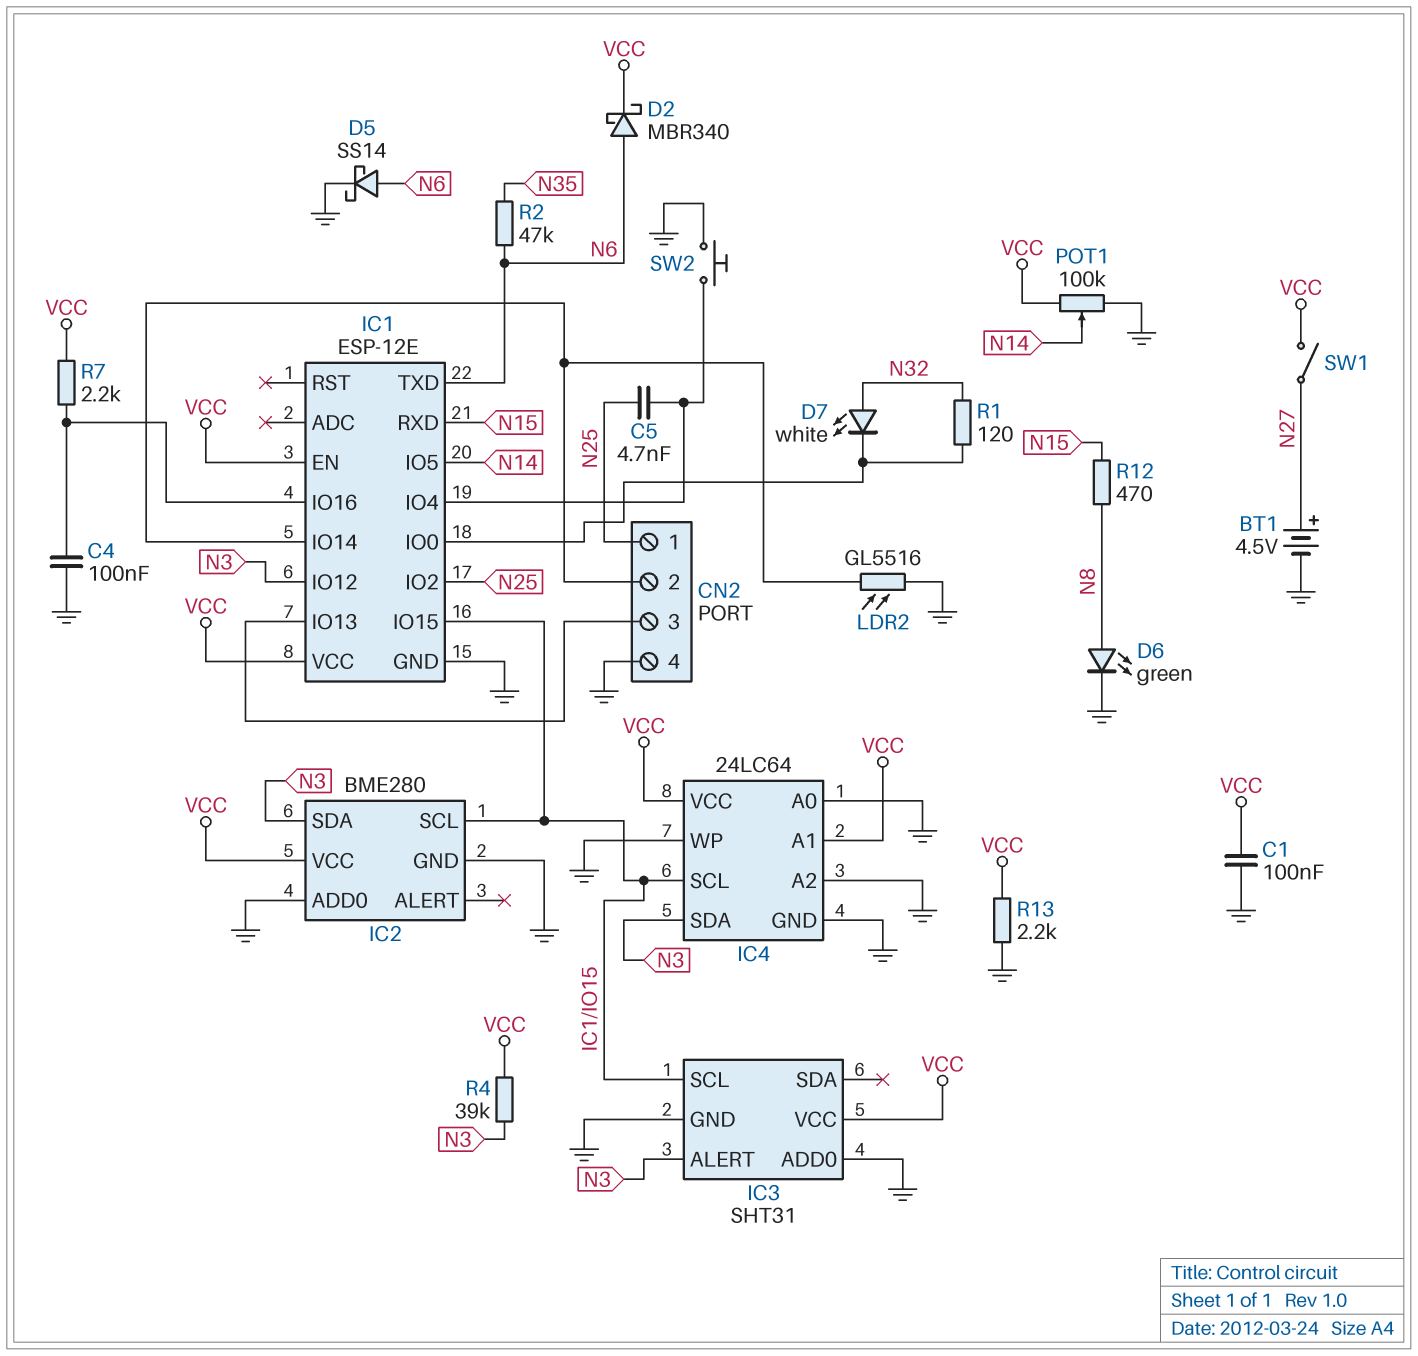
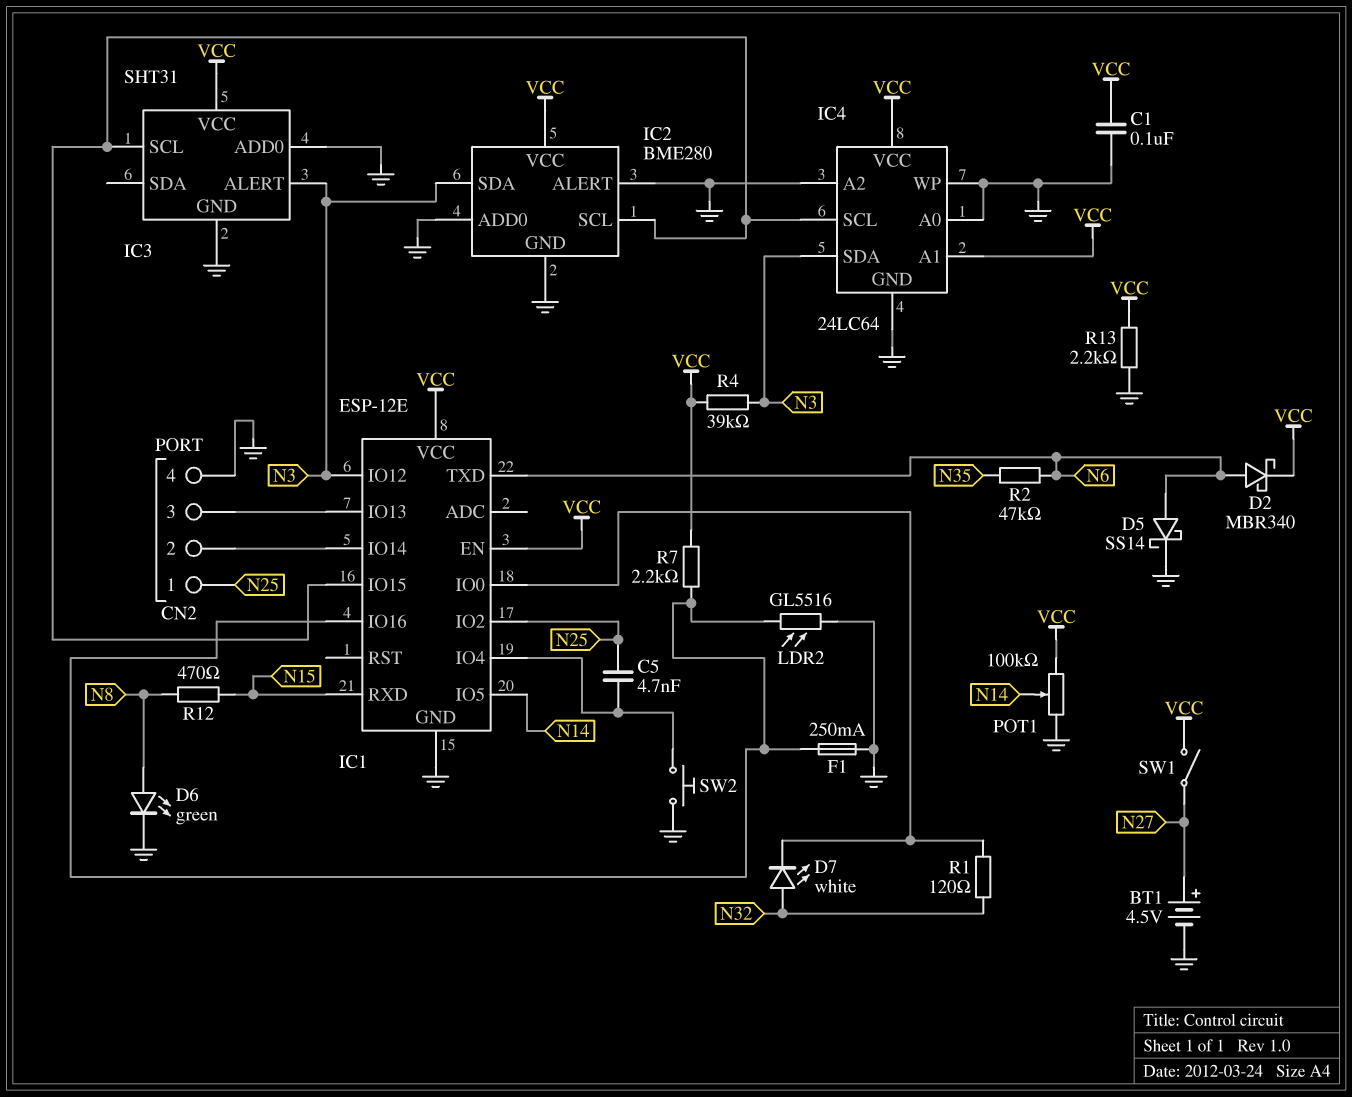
C4: 100nF (GND, IC1/IO16) -> none
F1: none -> 250mA (GND, IC1/IO16)
IC2 pin ALERT: none -> GND
LDR2: GL5516 (CN2/2, GND) -> GL5516 (GND, IC1/IO16)

